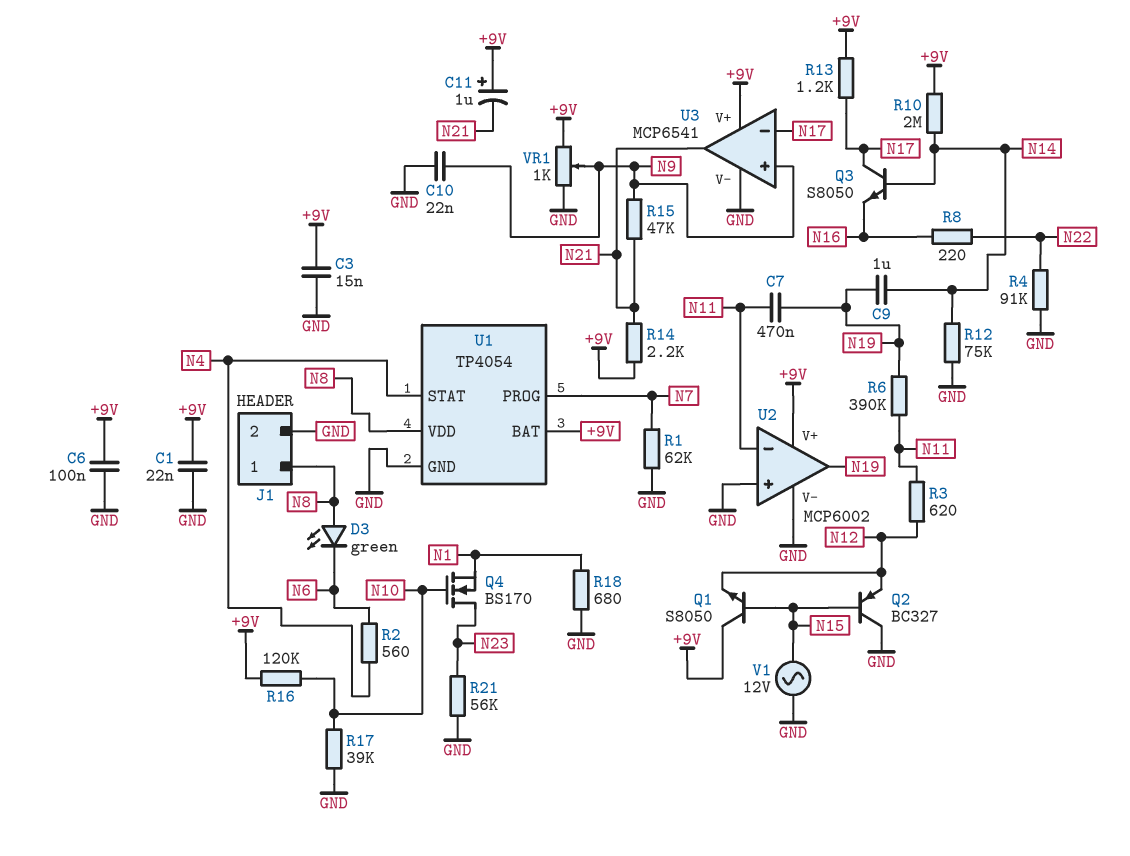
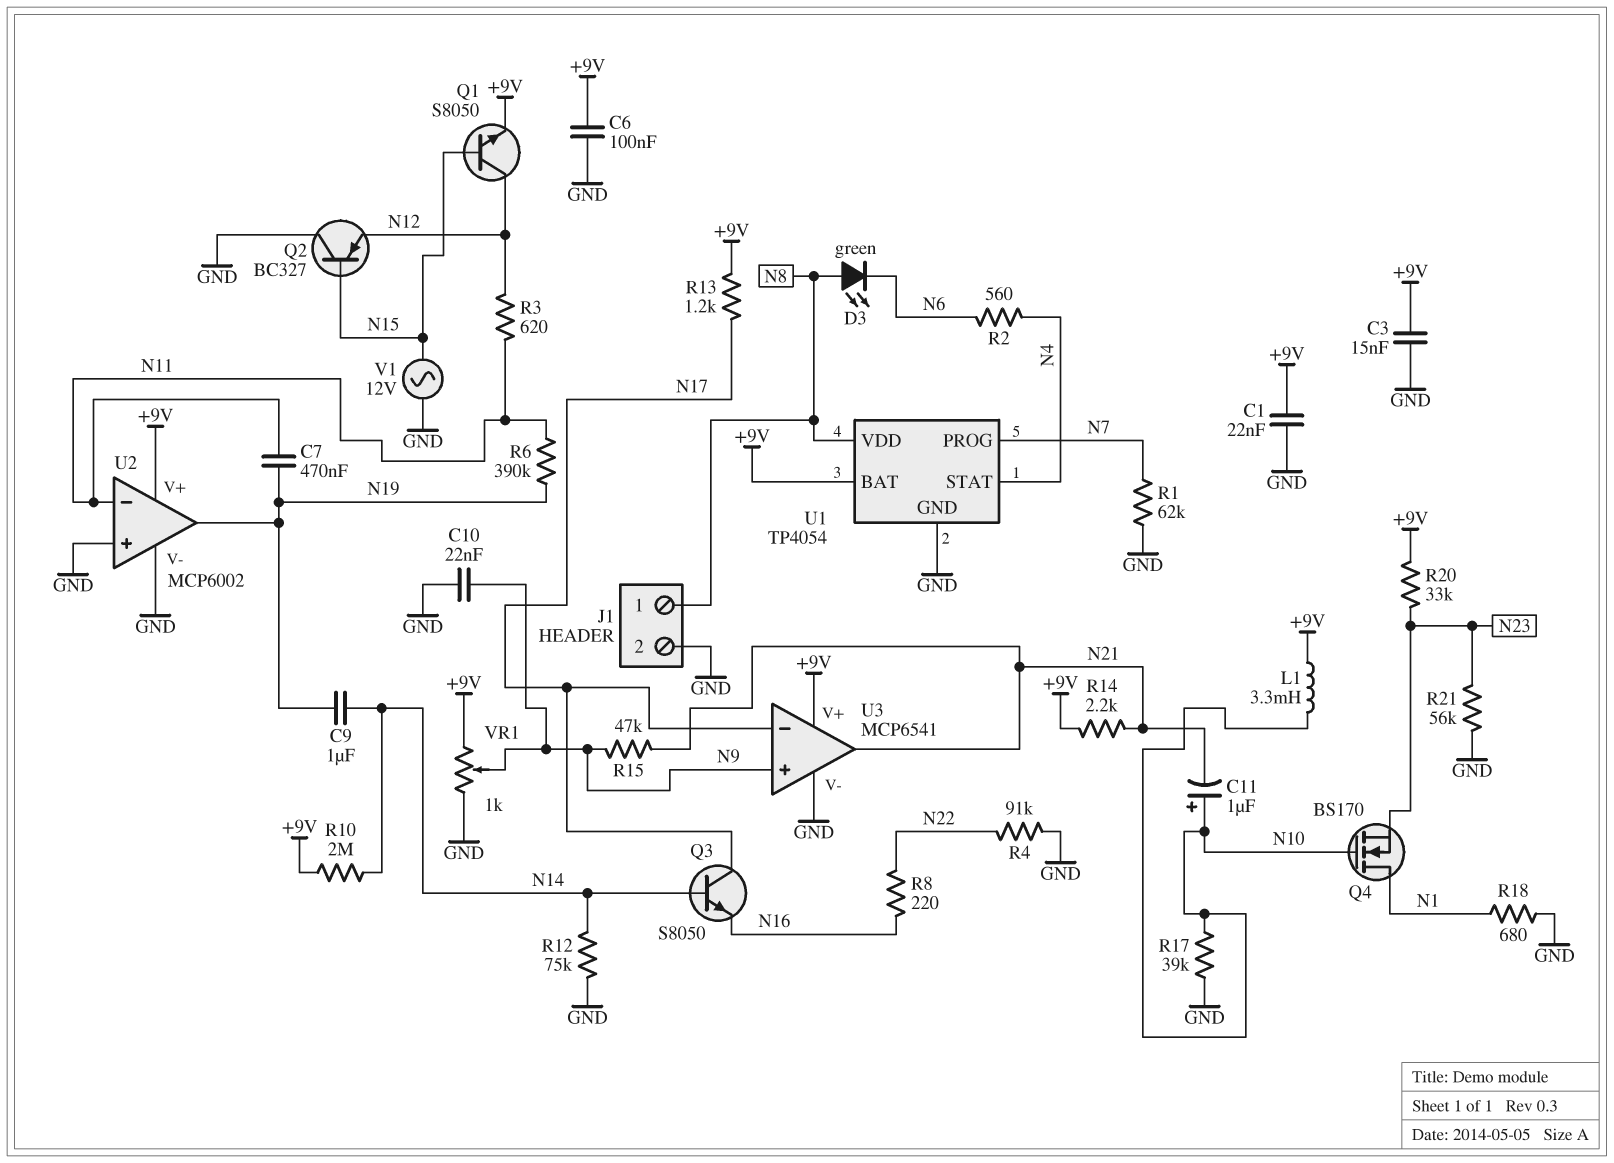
C11: 1uF (plus +9V, minus N21) -> 1uF (plus N10, minus N21)
L1: none -> 3.3mH (+9V, N10)
Q1: NPN S8050 (B N15, C +9V, E N12) -> NPN S8050 (B N15, C N12, E +9V)
Q4: NMOS BS170 (G N10, D N23, S N1) -> NMOS BS170 (G N10, D N1, S N23)
R16: 120k (+9V, N10) -> none
R20: none -> 33k (+9V, N23)

